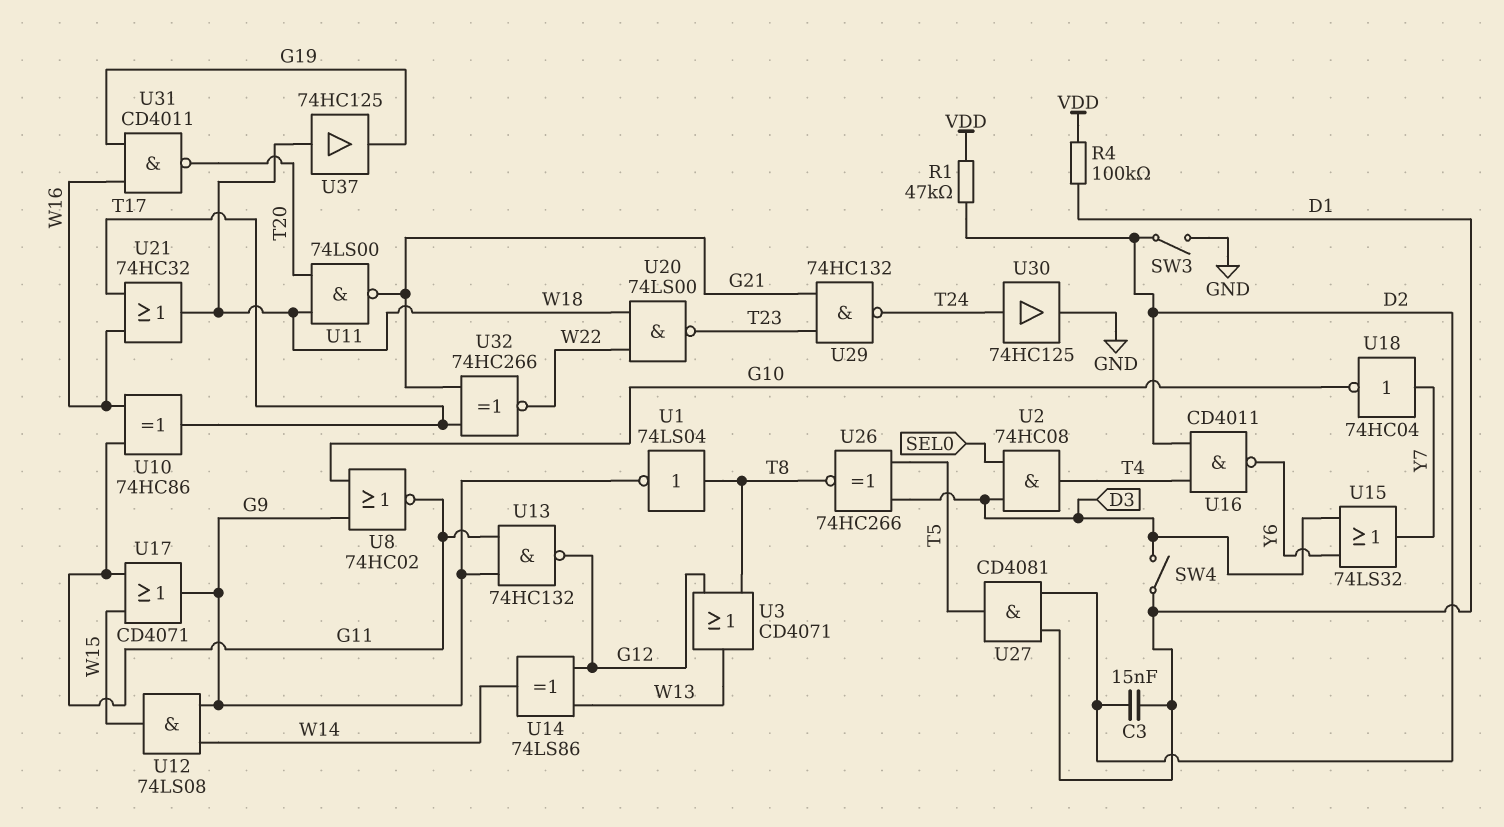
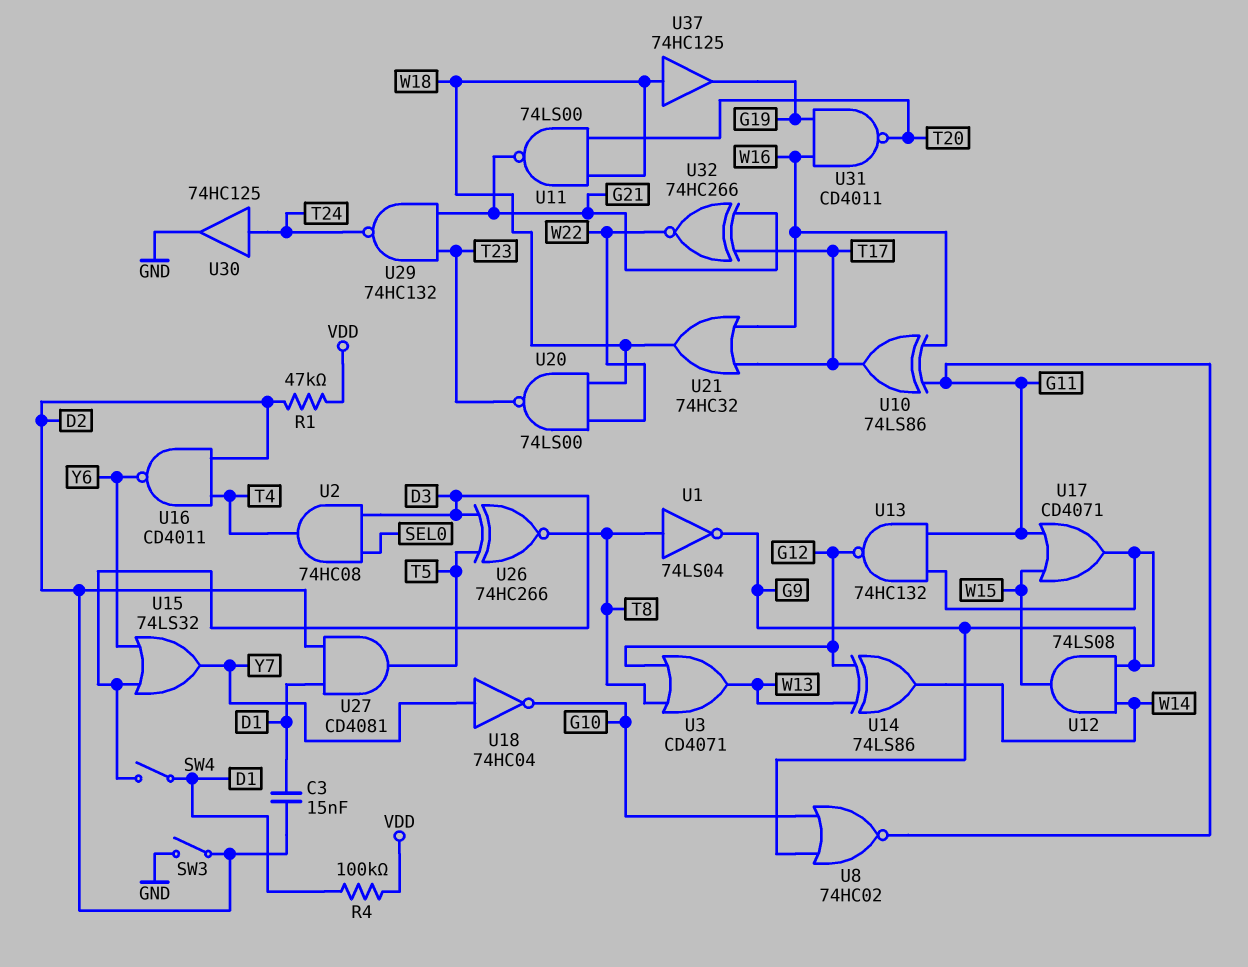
U10: XOR 74HC86 (in G11, in W16, out T17) -> XOR 74LS86 (in G11, in W16, out T17)

